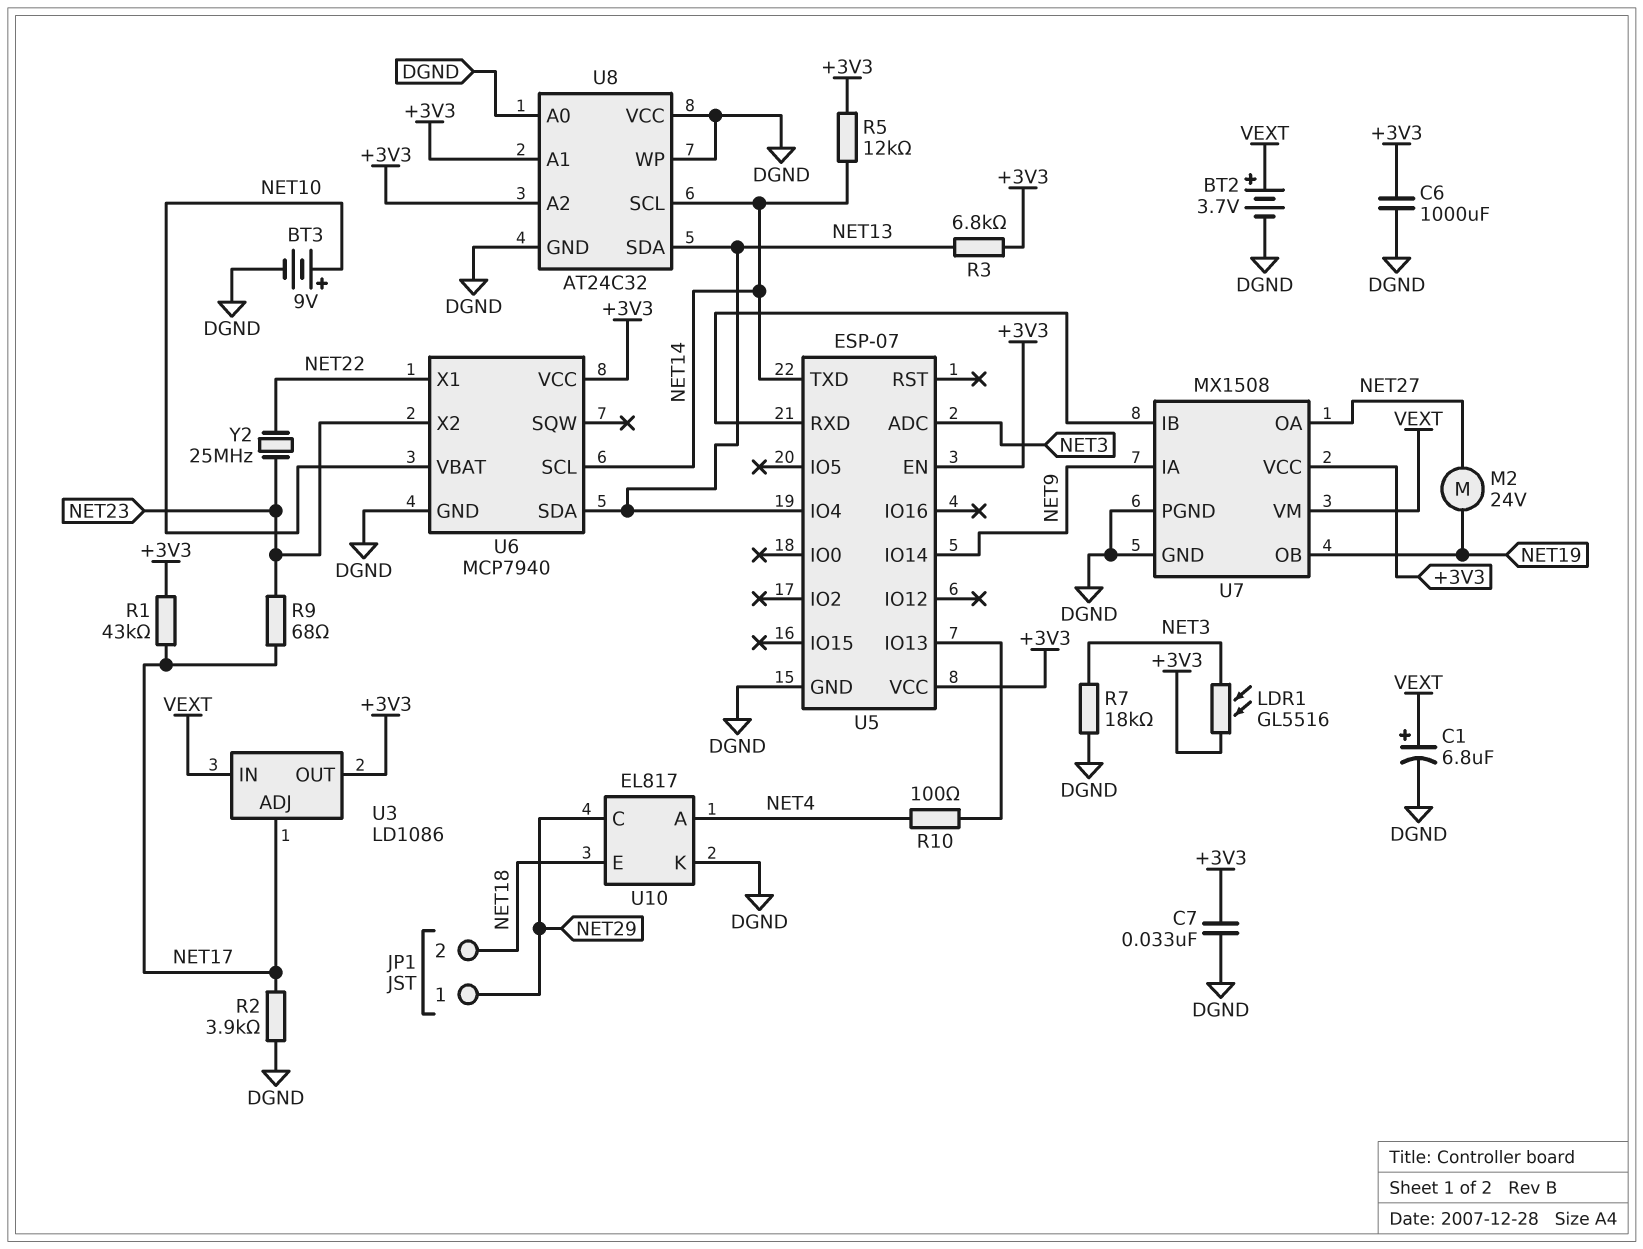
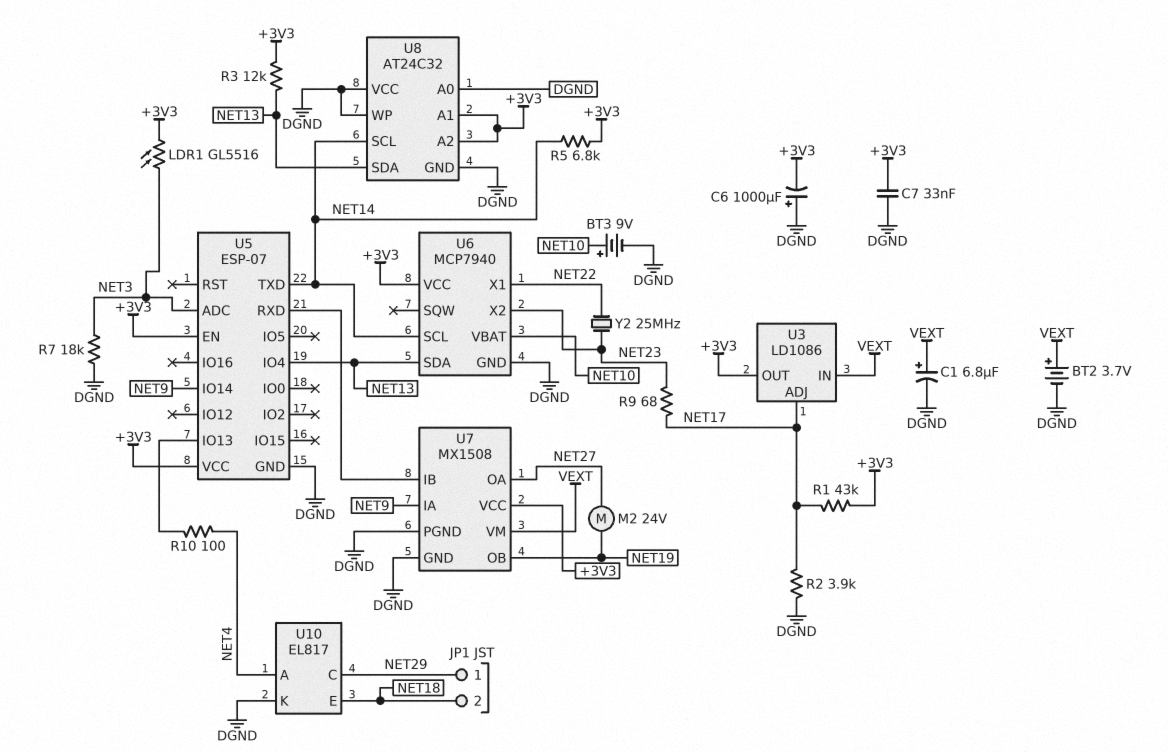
C6: 1000uF (+3V3, DGND) -> 1000uF (plus DGND, minus +3V3)
R3: 6.8k (+3V3, NET13) -> 12k (+3V3, NET13)
R5: 12k (+3V3, NET14) -> 6.8k (+3V3, NET14)

